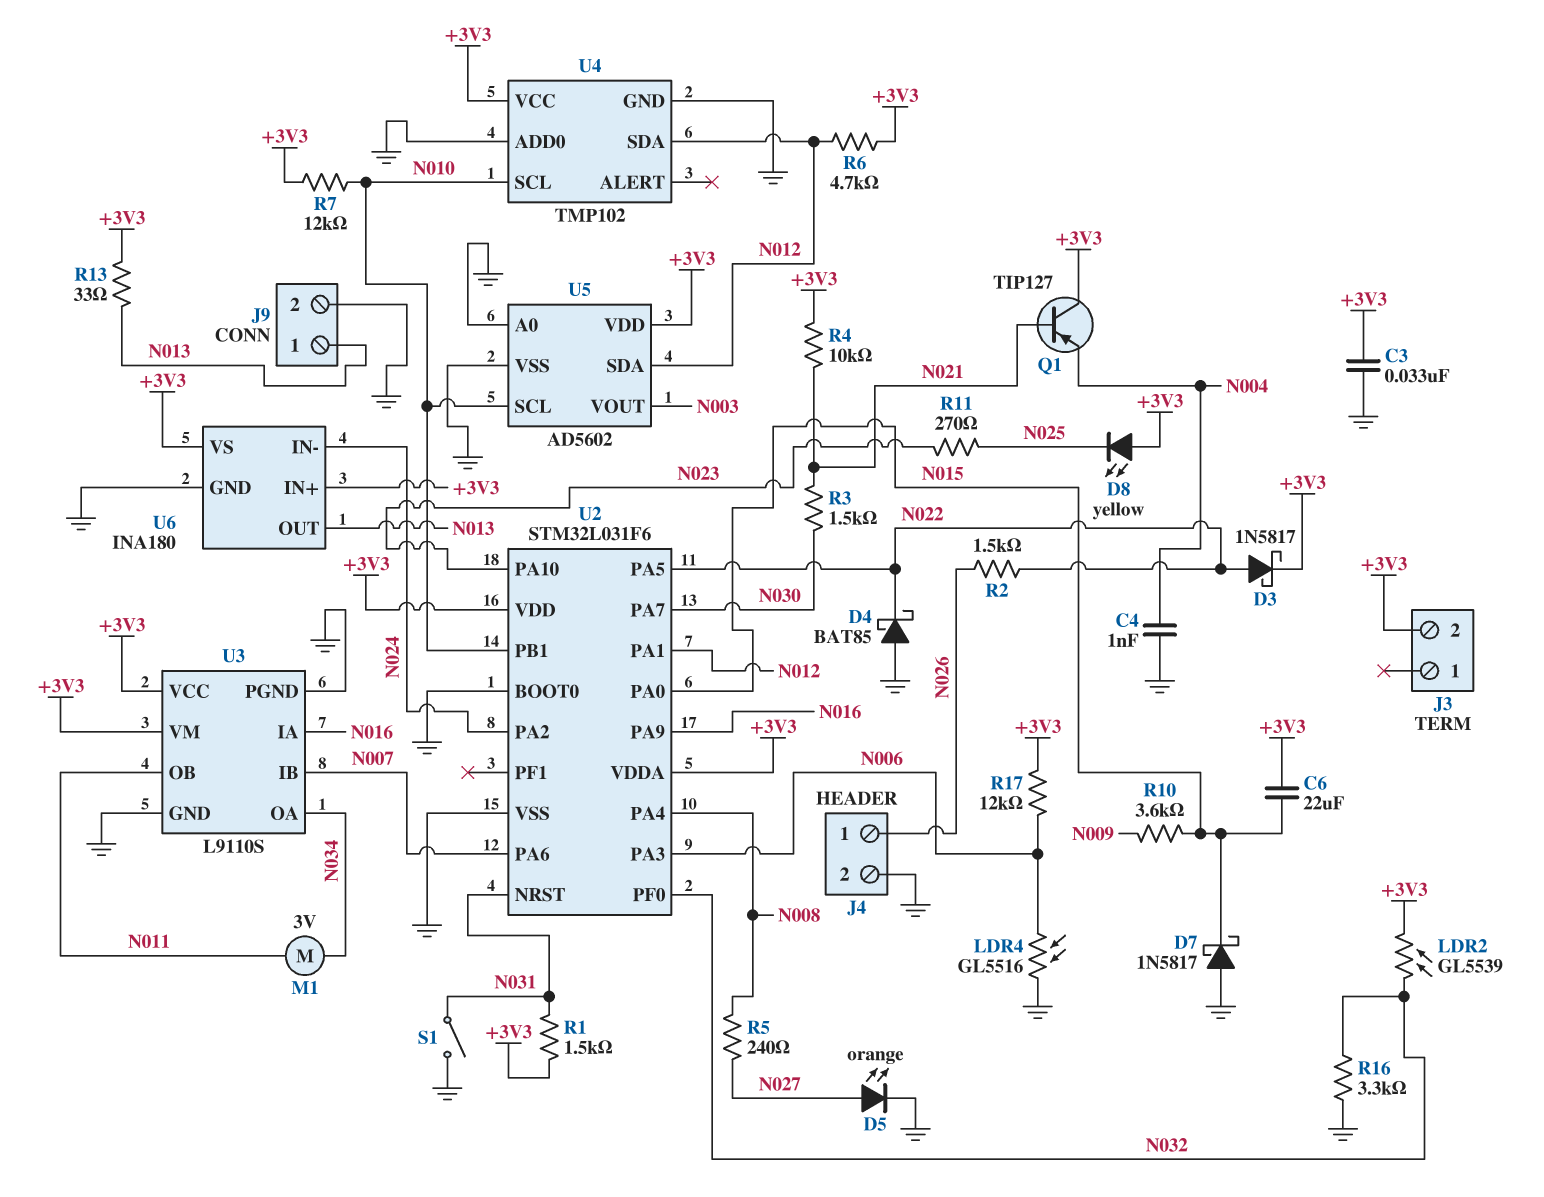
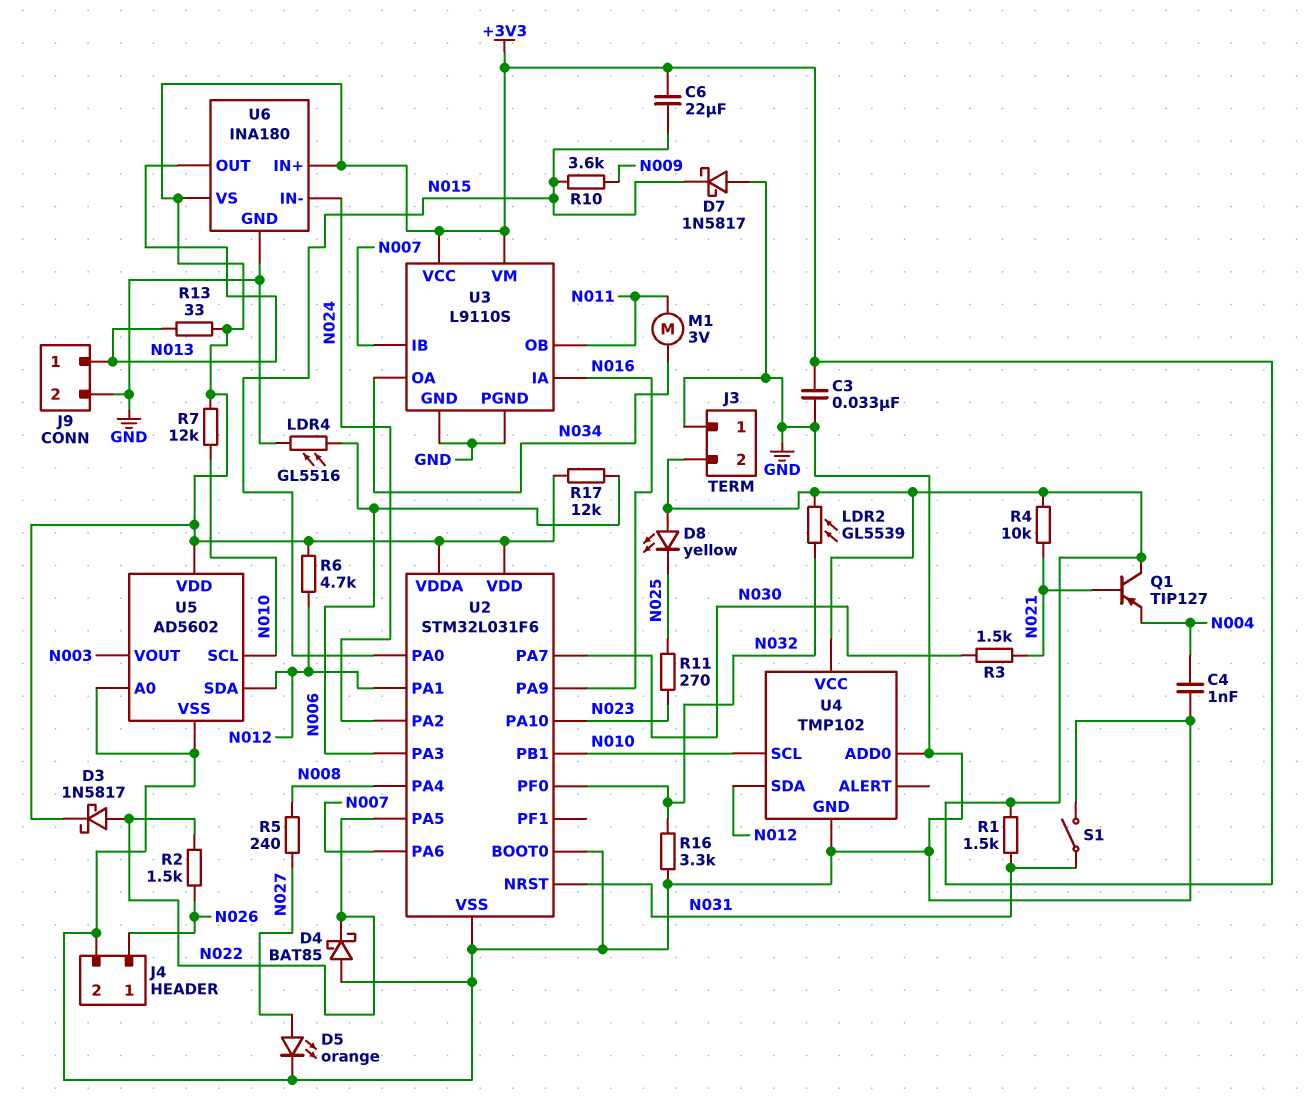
J3 pin 1: none -> GND

